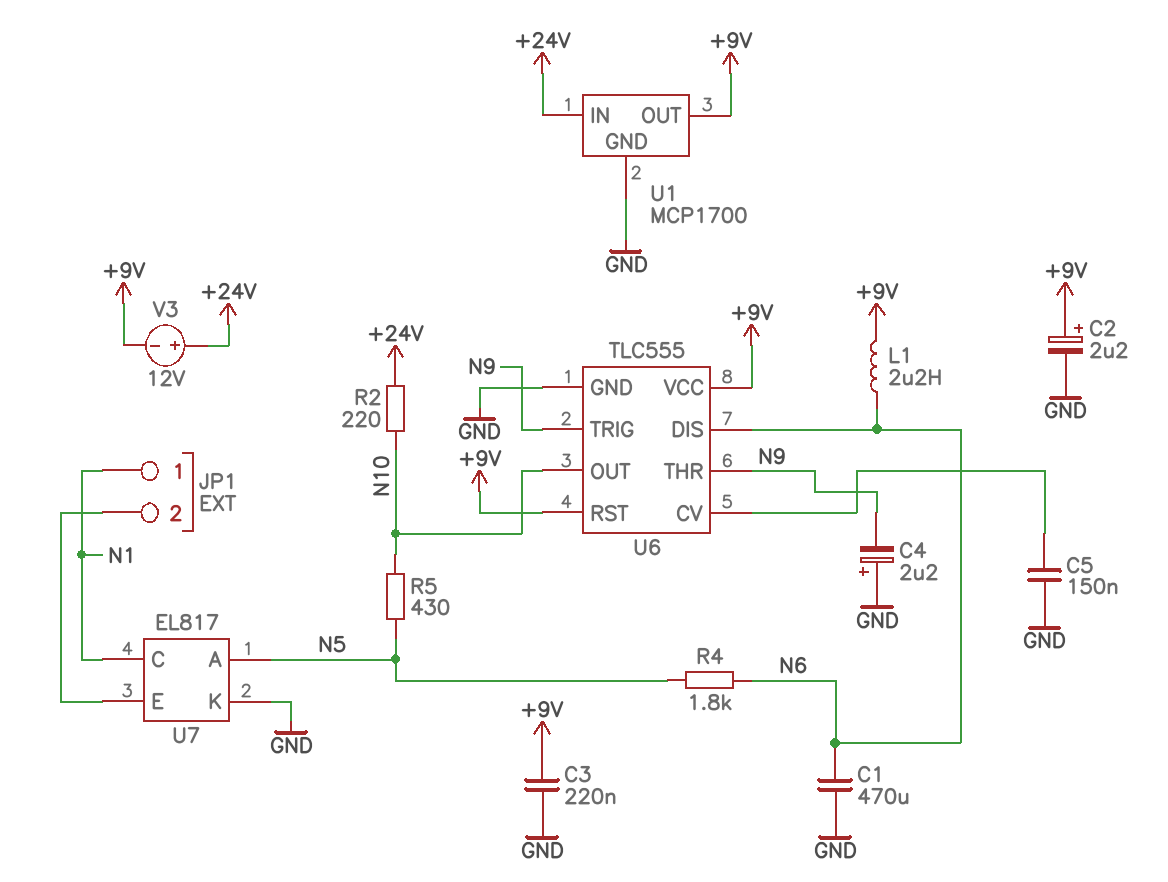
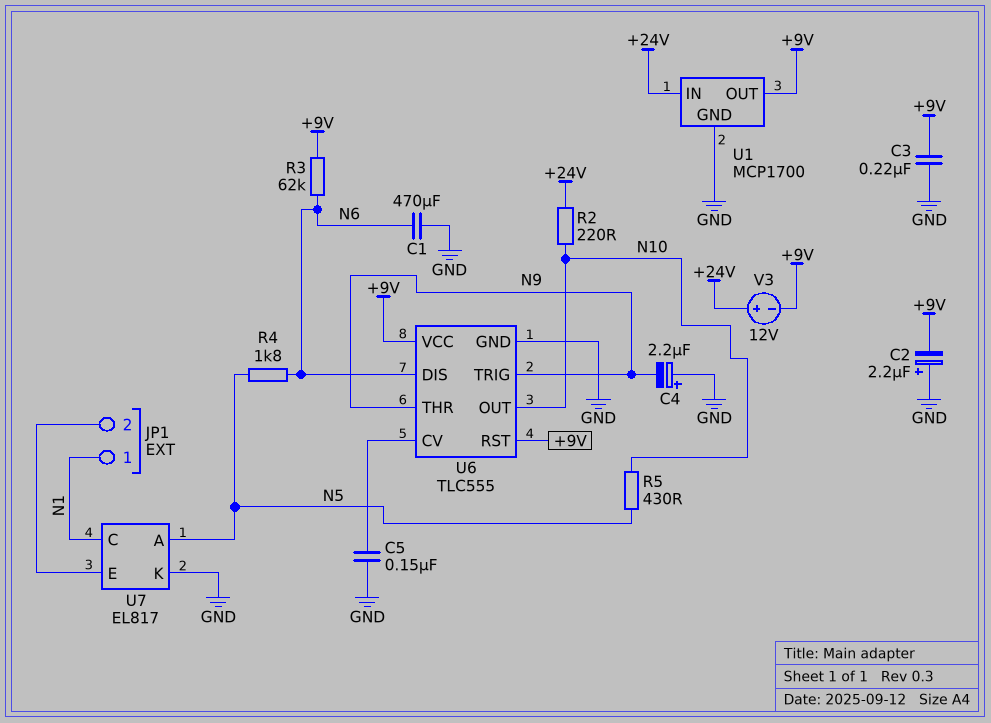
C2: 2.2uF (plus +9V, minus GND) -> 2.2uF (plus GND, minus +9V)
L1: 2.2uH (+9V, N6) -> none
R3: none -> 62k (+9V, N6)

